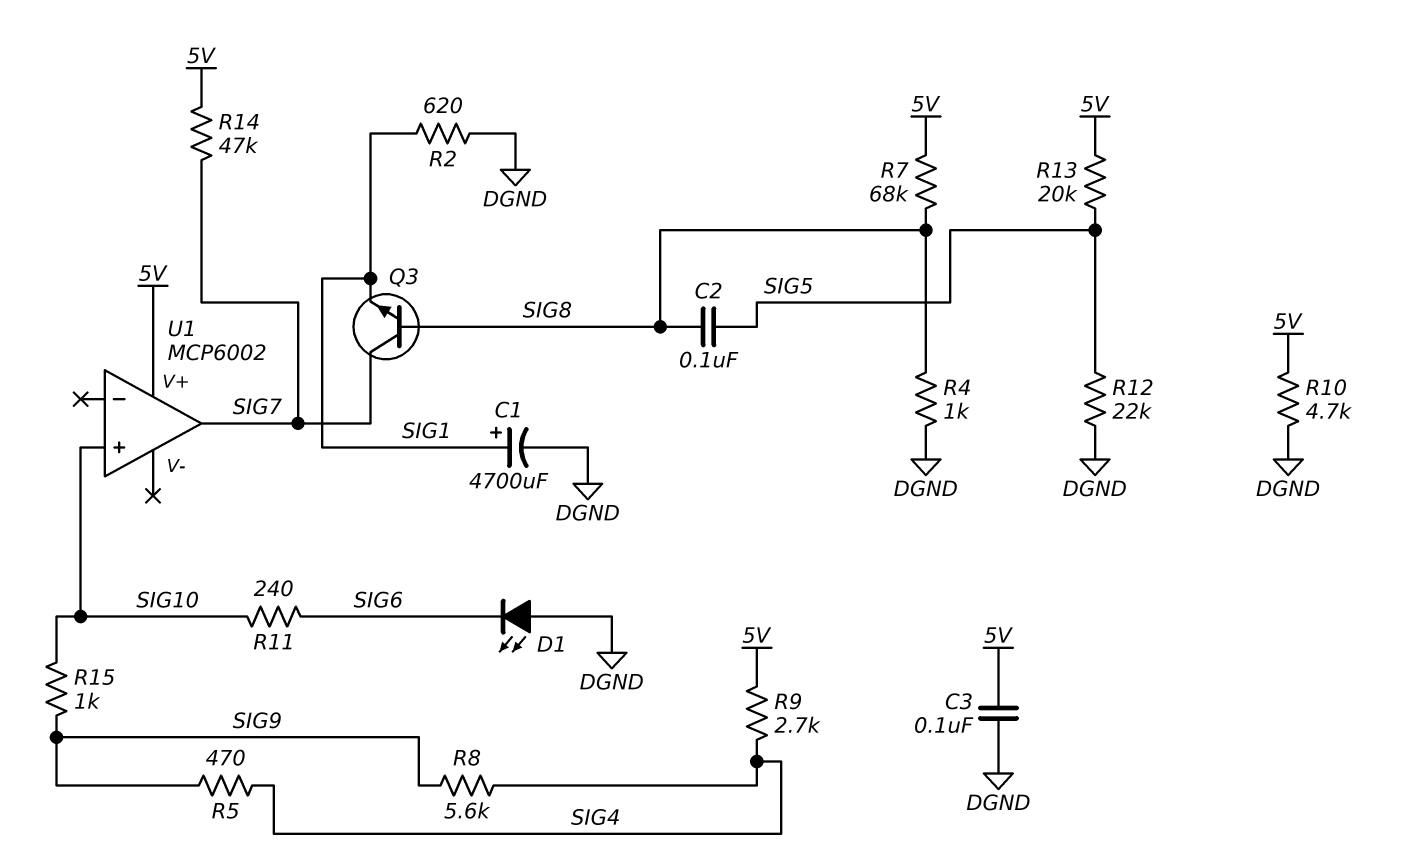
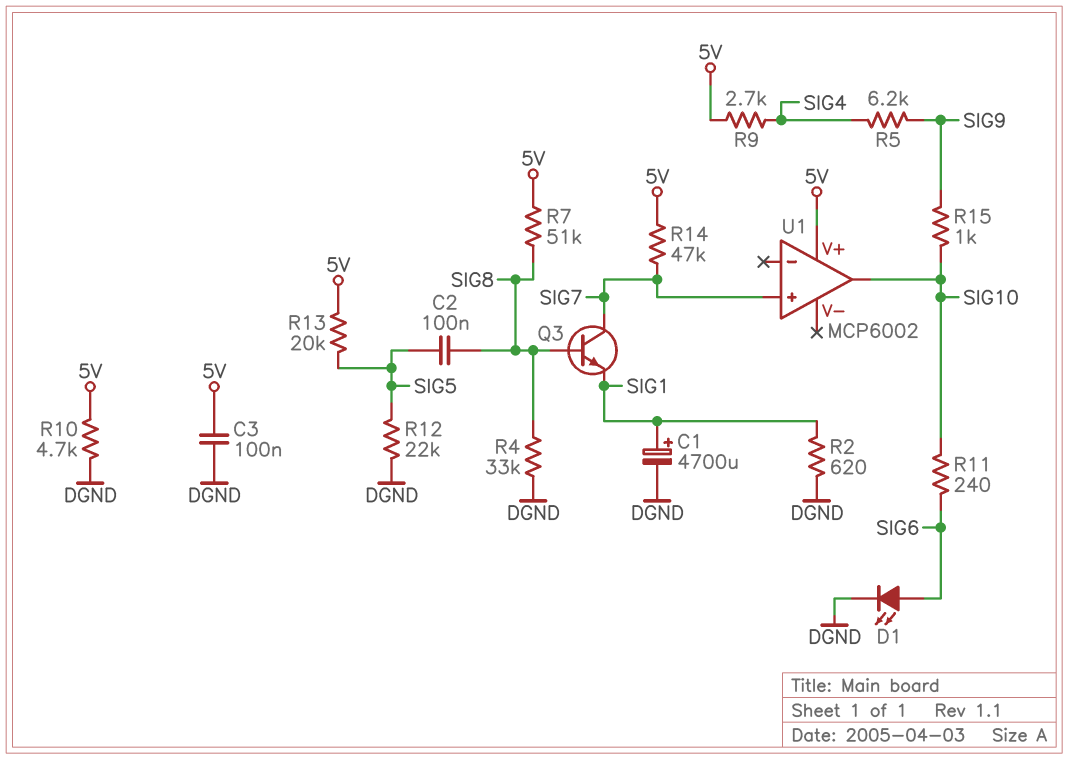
D1: LED (A DGND, K SIG6) -> LED (A SIG6, K DGND)
R4: 1k (DGND, SIG8) -> 33k (DGND, SIG8)
R5: 470 (SIG4, SIG9) -> 6.2k (SIG4, SIG9)
R7: 68k (5V, SIG8) -> 51k (5V, SIG8)
R8: 5.6k (SIG4, SIG9) -> none
U1 pin in+: SIG10 -> SIG7
U1 pin out: SIG7 -> SIG10

